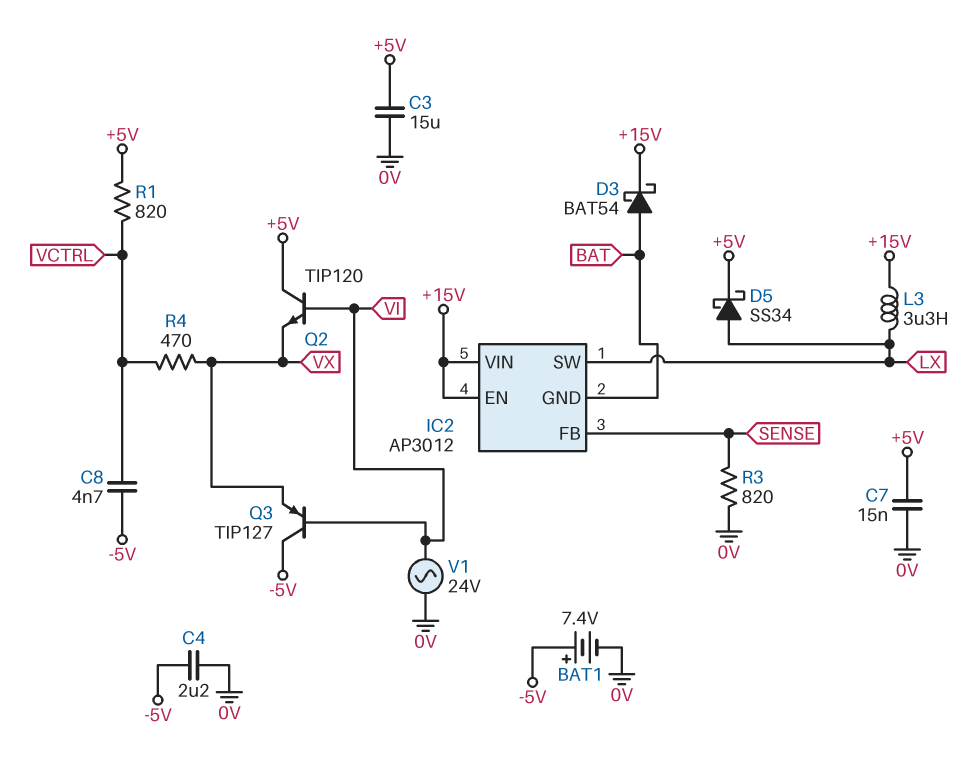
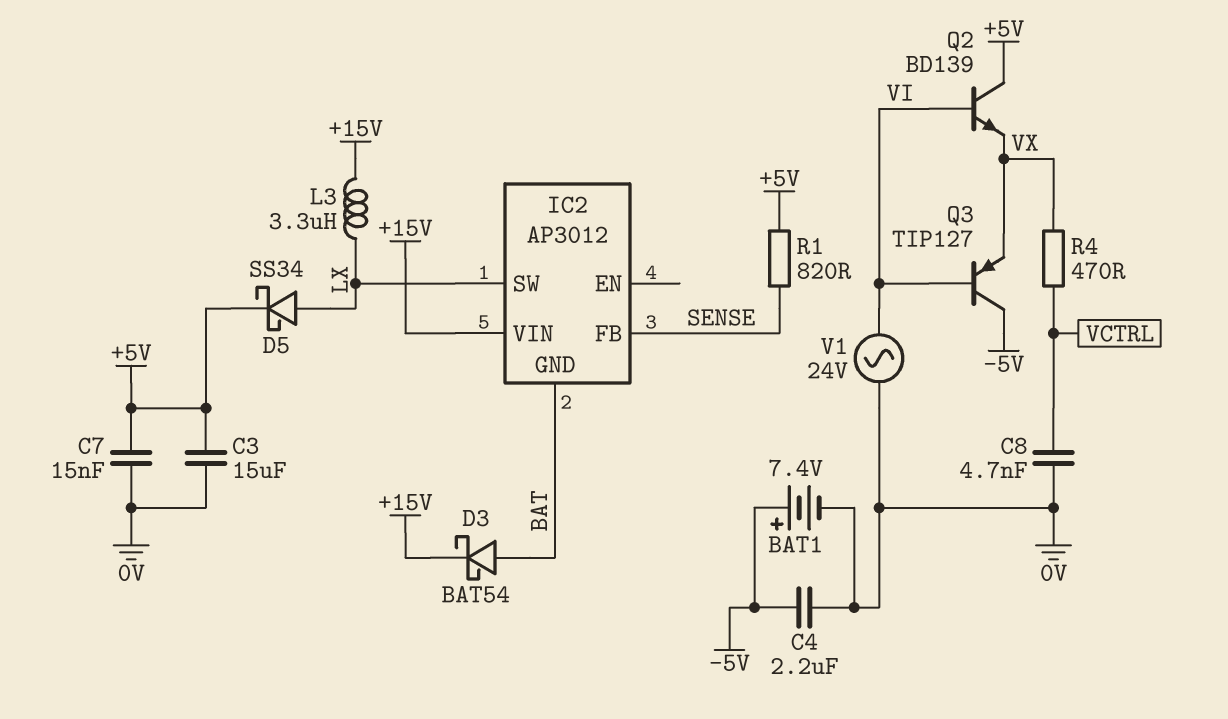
C8: 4.7nF (-5V, VCTRL) -> 4.7nF (0V, VCTRL)
IC2 pin EN: +15V -> none
Q2: NPN TIP120 (B VI, C +5V, E VX) -> NPN BD139 (B VI, C +5V, E VX)
R1: 820 (+5V, VCTRL) -> 820 (+5V, SENSE)
R3: 820 (0V, SENSE) -> none

